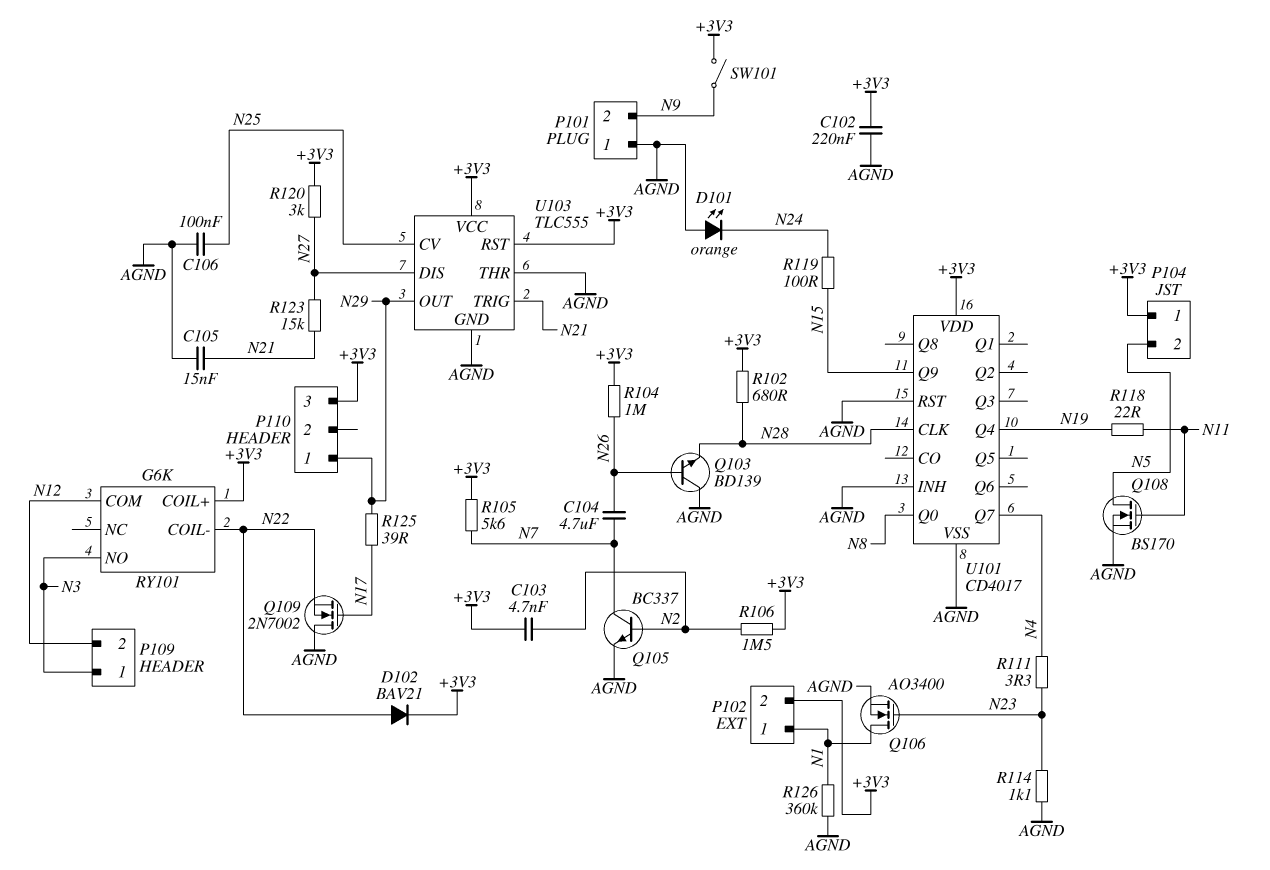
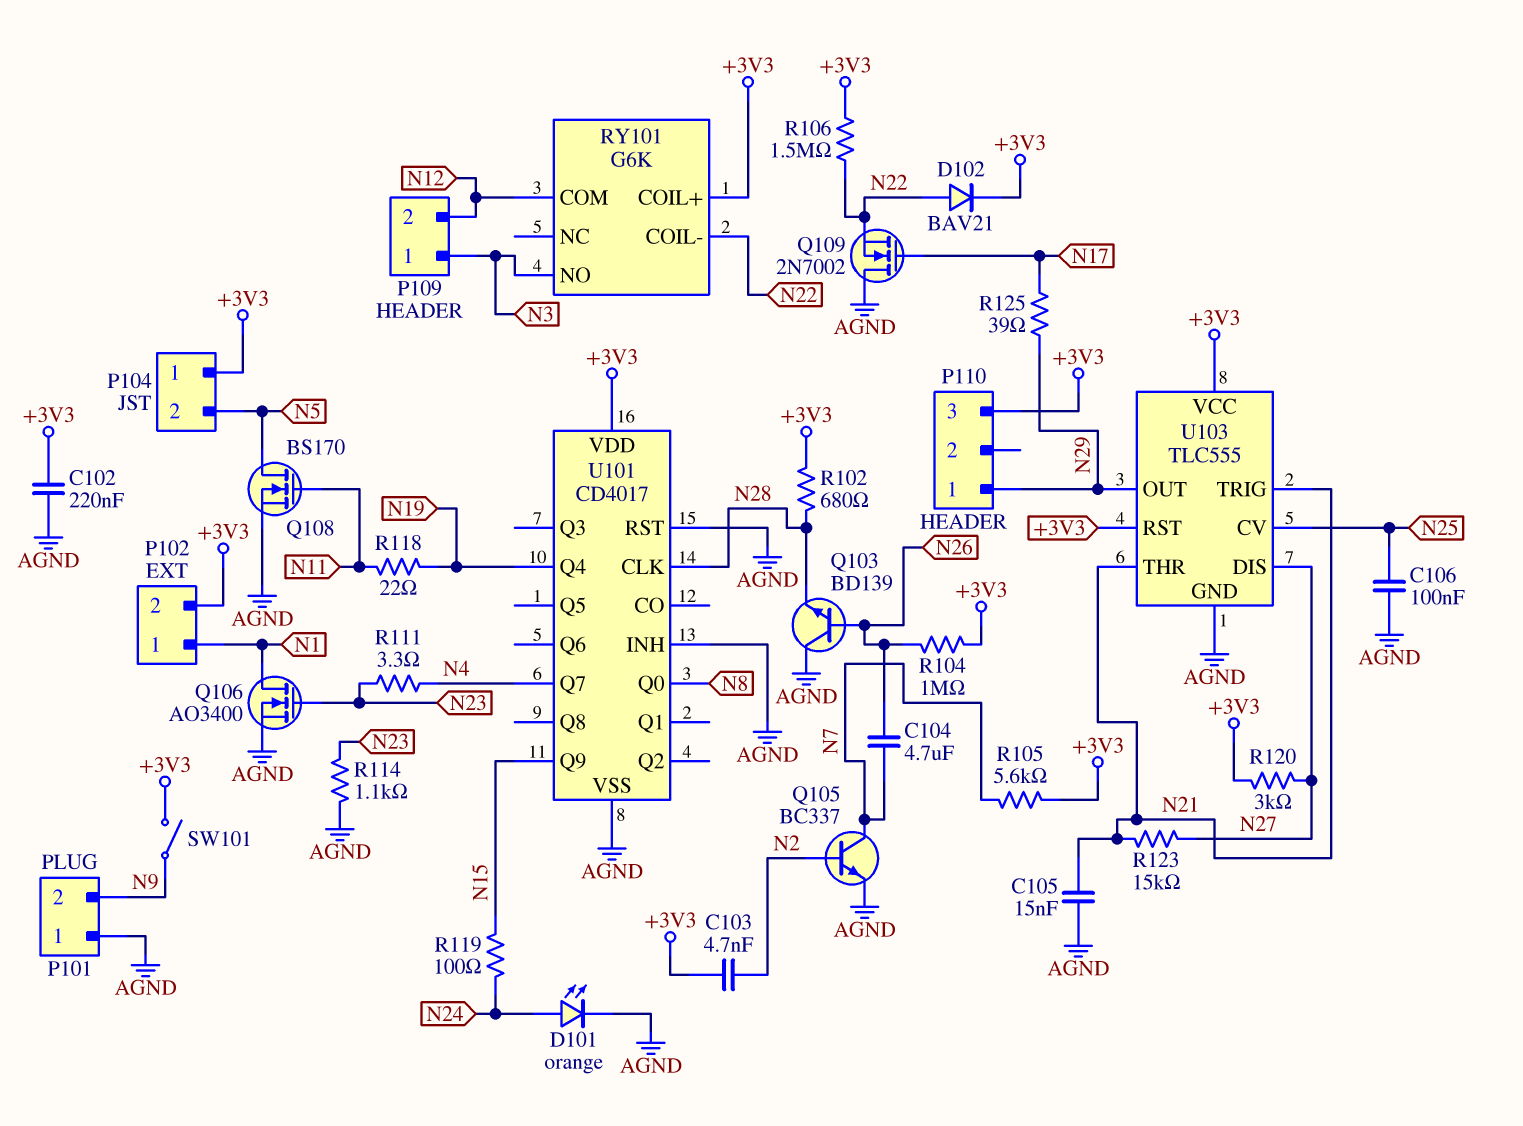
D101: LED orange (A AGND, K N24) -> LED orange (A N24, K AGND)
R106: 1.5M (+3V3, N2) -> 1.5M (+3V3, N22)
R126: 360k (AGND, N1) -> none
U103 pin THR: AGND -> N21

